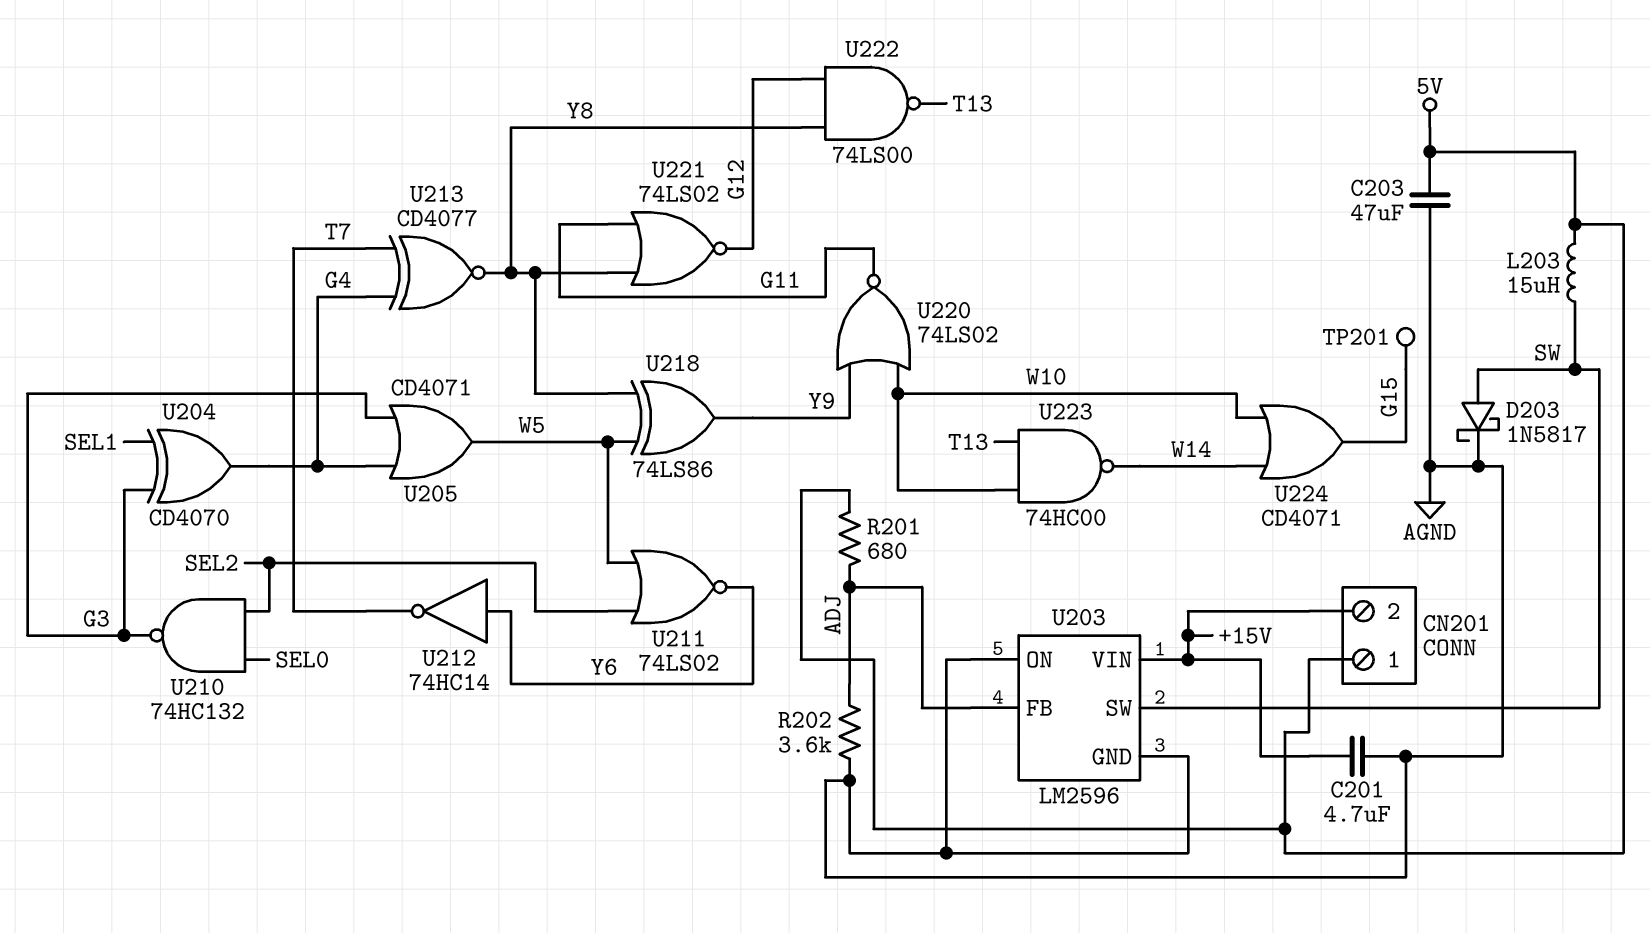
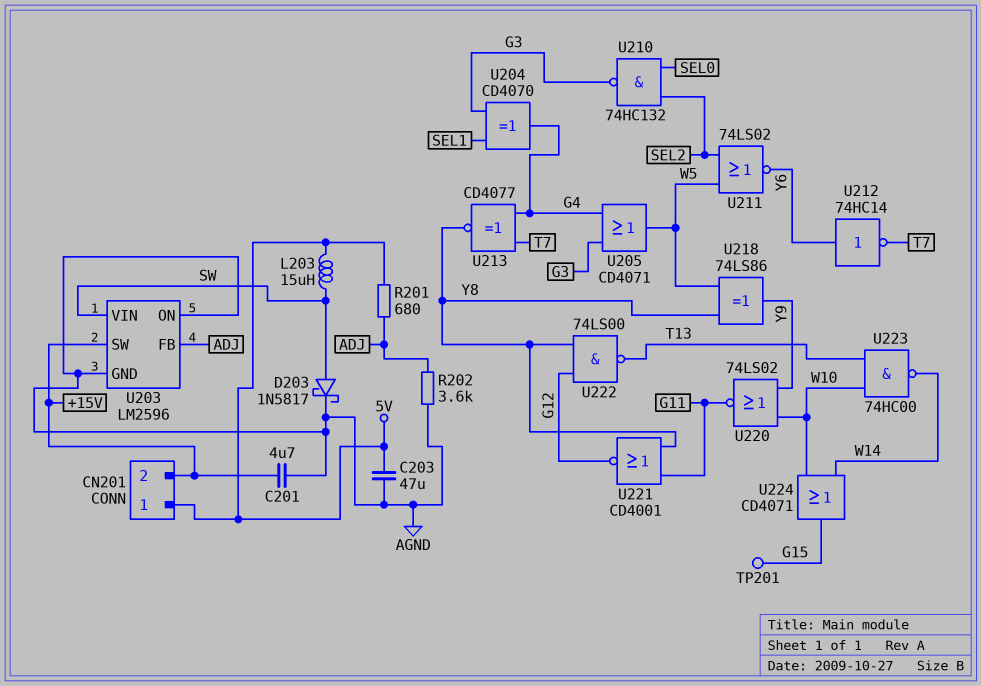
U203 pin SW: SW -> +15V
U203 pin VIN: +15V -> SW
U221: NOR 74LS02 (in G11, in Y8, out G12) -> NOR CD4001 (in G11, in Y8, out G12)

